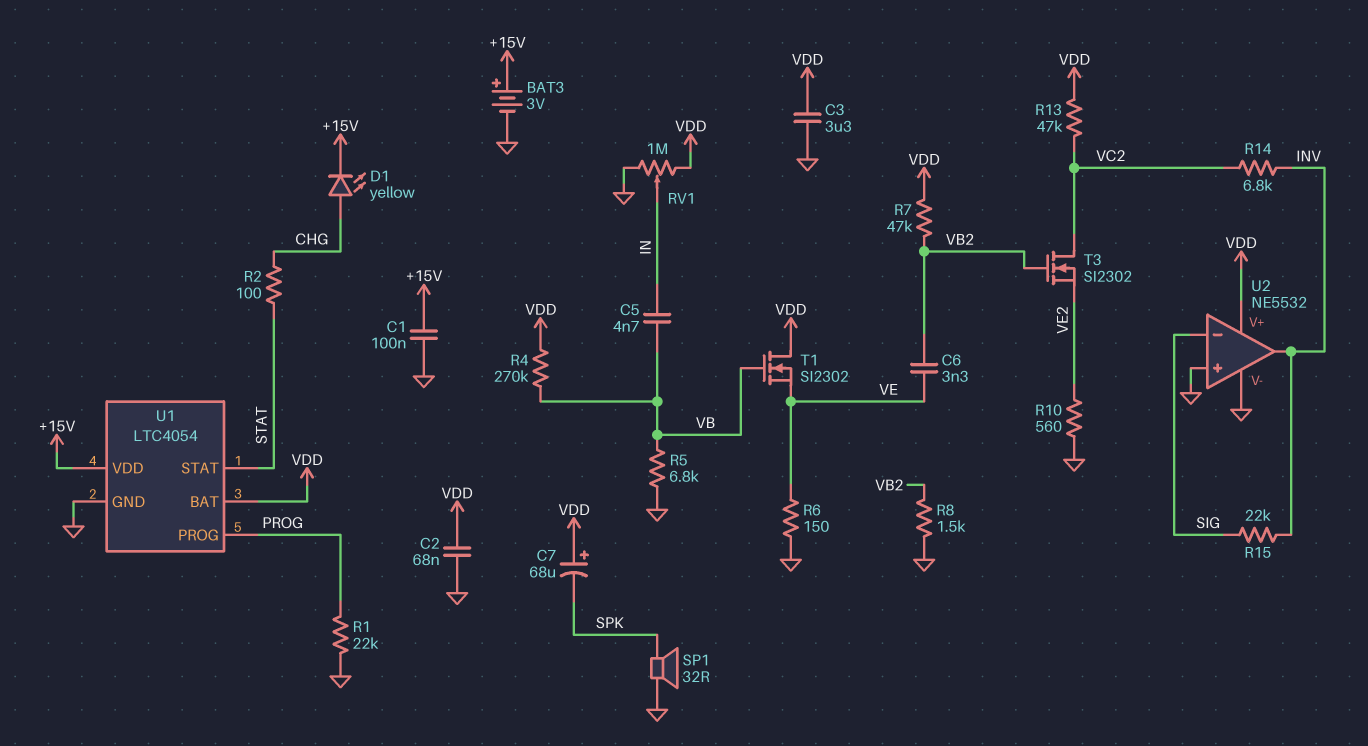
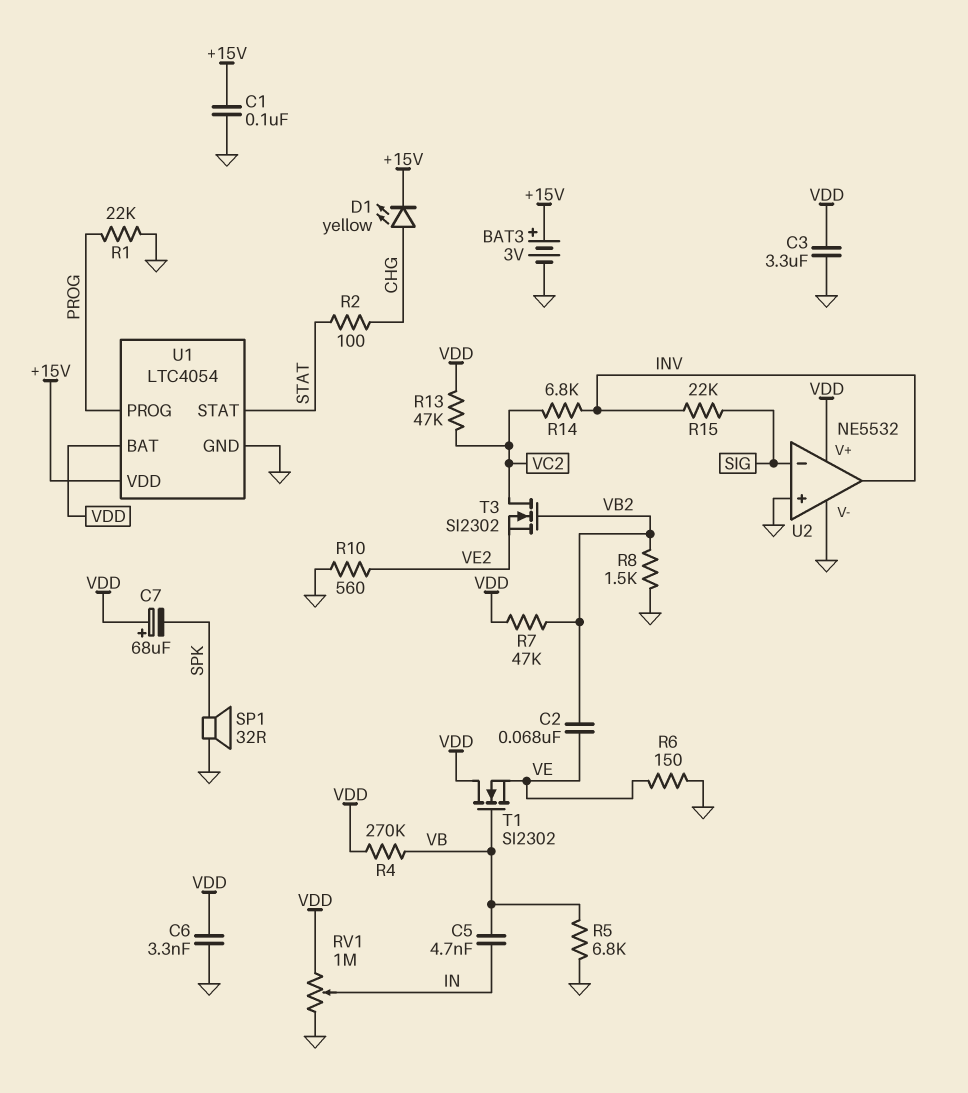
C2: 68nF (GND, VDD) -> 68nF (VB2, VE)
C6: 3.3nF (VB2, VE) -> 3.3nF (GND, VDD)

